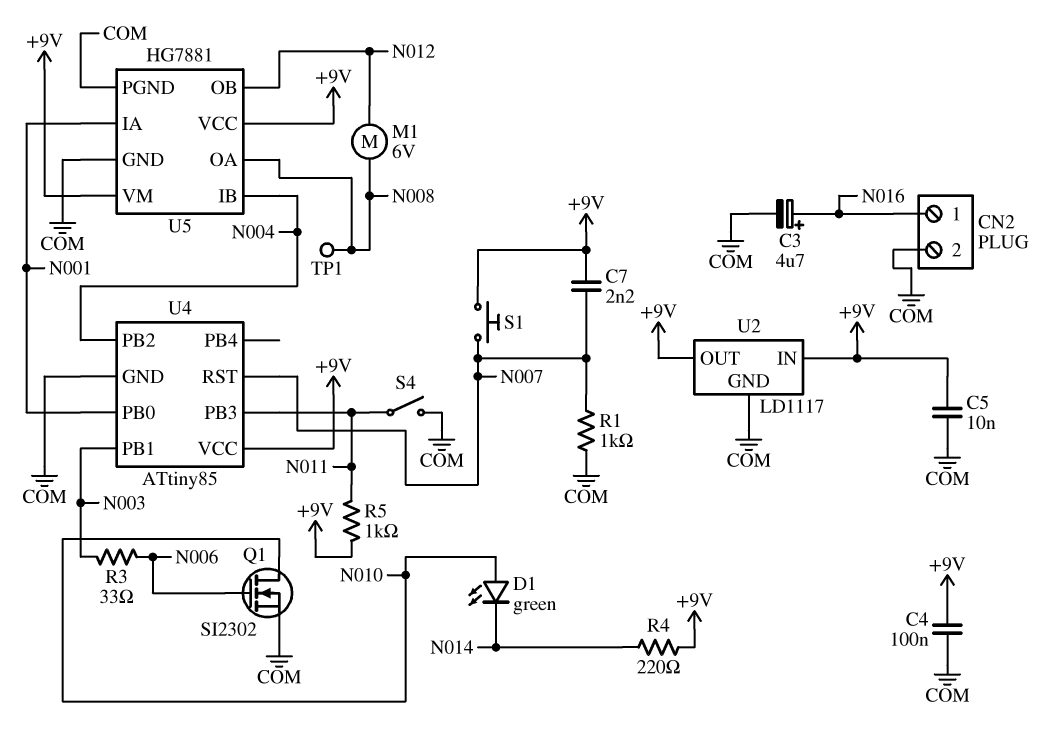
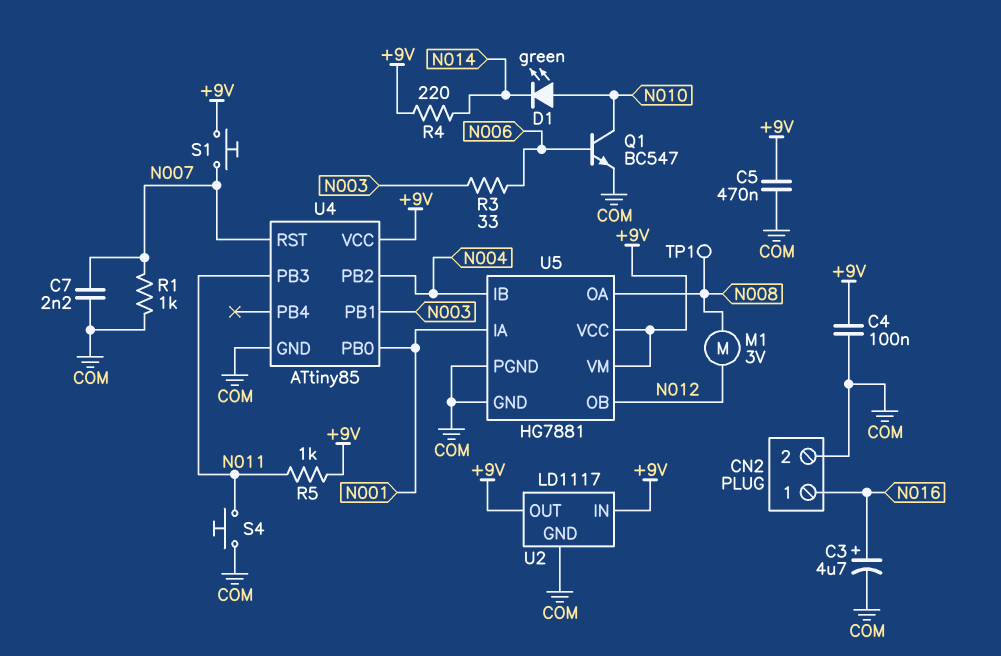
C5: 10nF (+9V, COM) -> 470nF (+9V, COM)
C7: 2.2nF (+9V, N007) -> 2.2nF (COM, N007)
M1: motor 6V (N008, N012) -> motor 3V (N008, N012)
Q1: NMOS SI2302 (G N006, D N010, S COM) -> NPN BC547 (B N006, C N010, E COM)
S4: switch (COM, N011) -> button (COM, N011)

